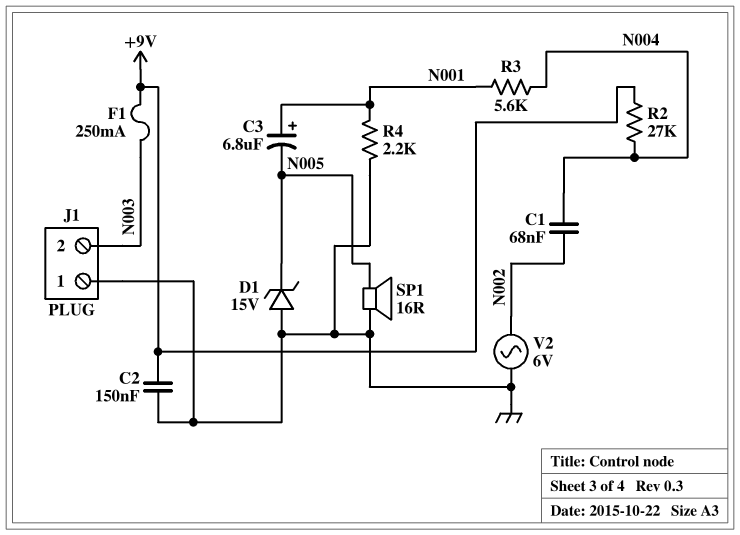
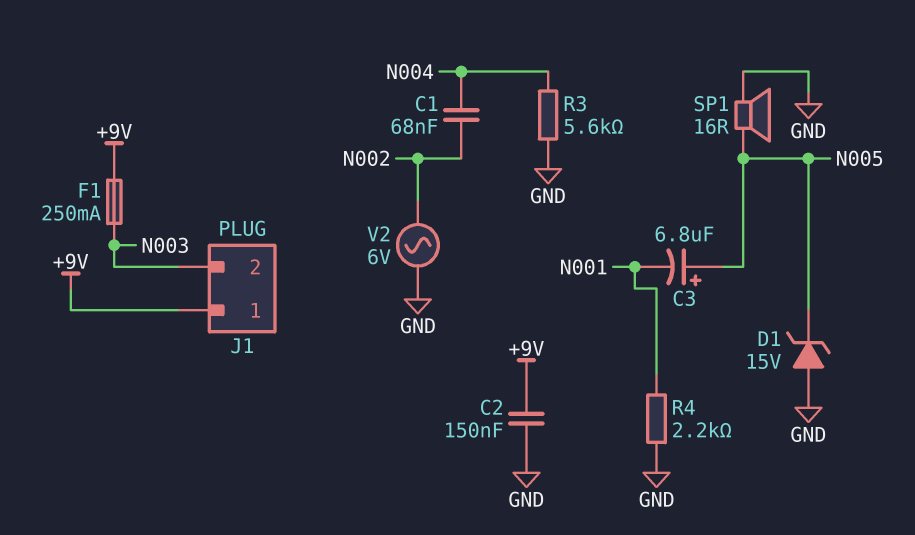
C3: 6.8uF (plus N001, minus N005) -> 6.8uF (plus N005, minus N001)
J1 pin 1: GND -> +9V
R2: 27k (+9V, N004) -> none
R3: 5.6k (N001, N004) -> 5.6k (GND, N004)

